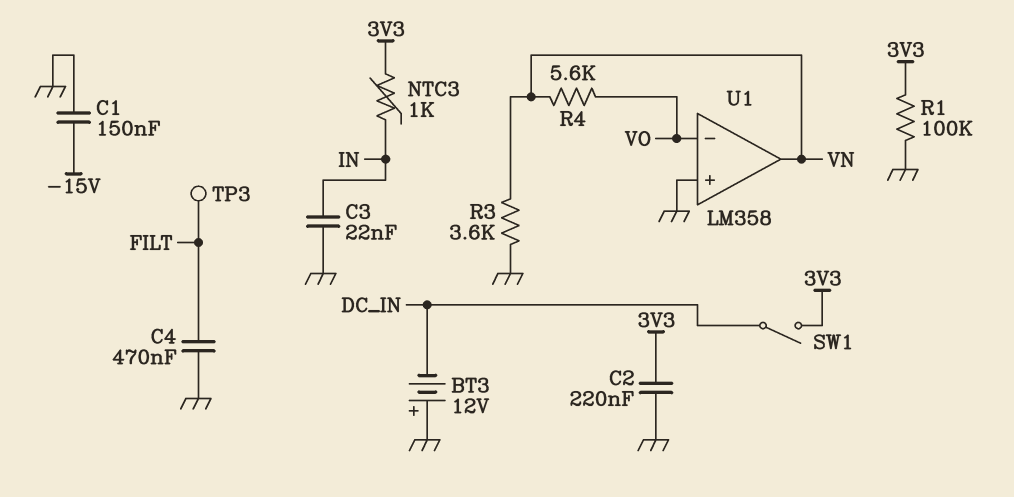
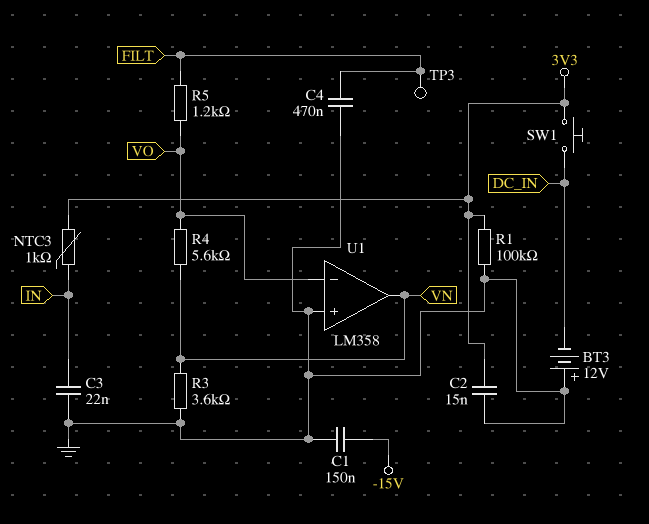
C2: 220nF (3V3, GND) -> 15nF (3V3, GND)
R5: none -> 1.2k (FILT, VO)
SW1: switch (3V3, DC_IN) -> button (3V3, DC_IN)

